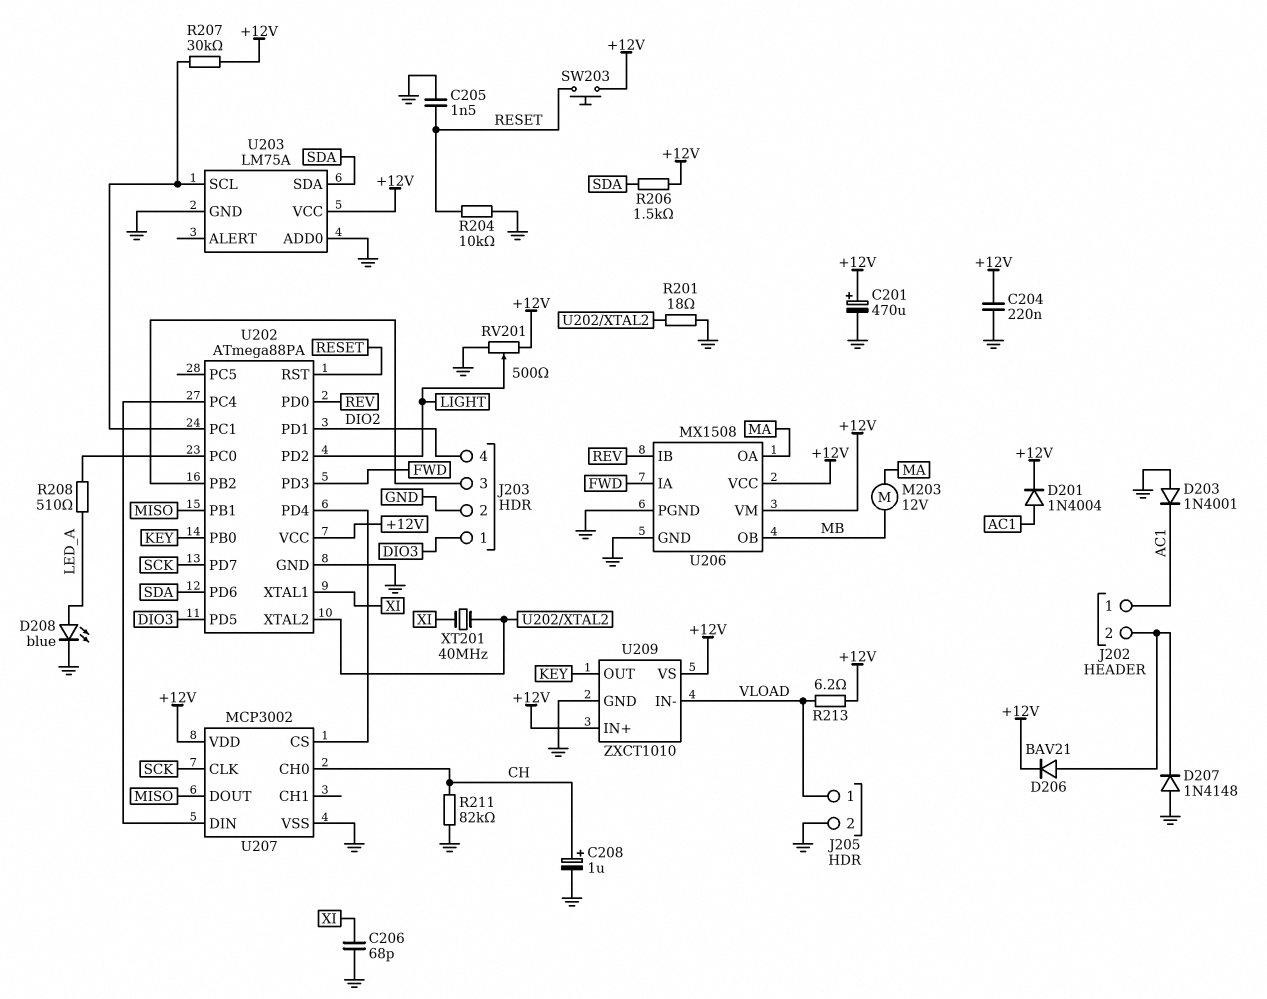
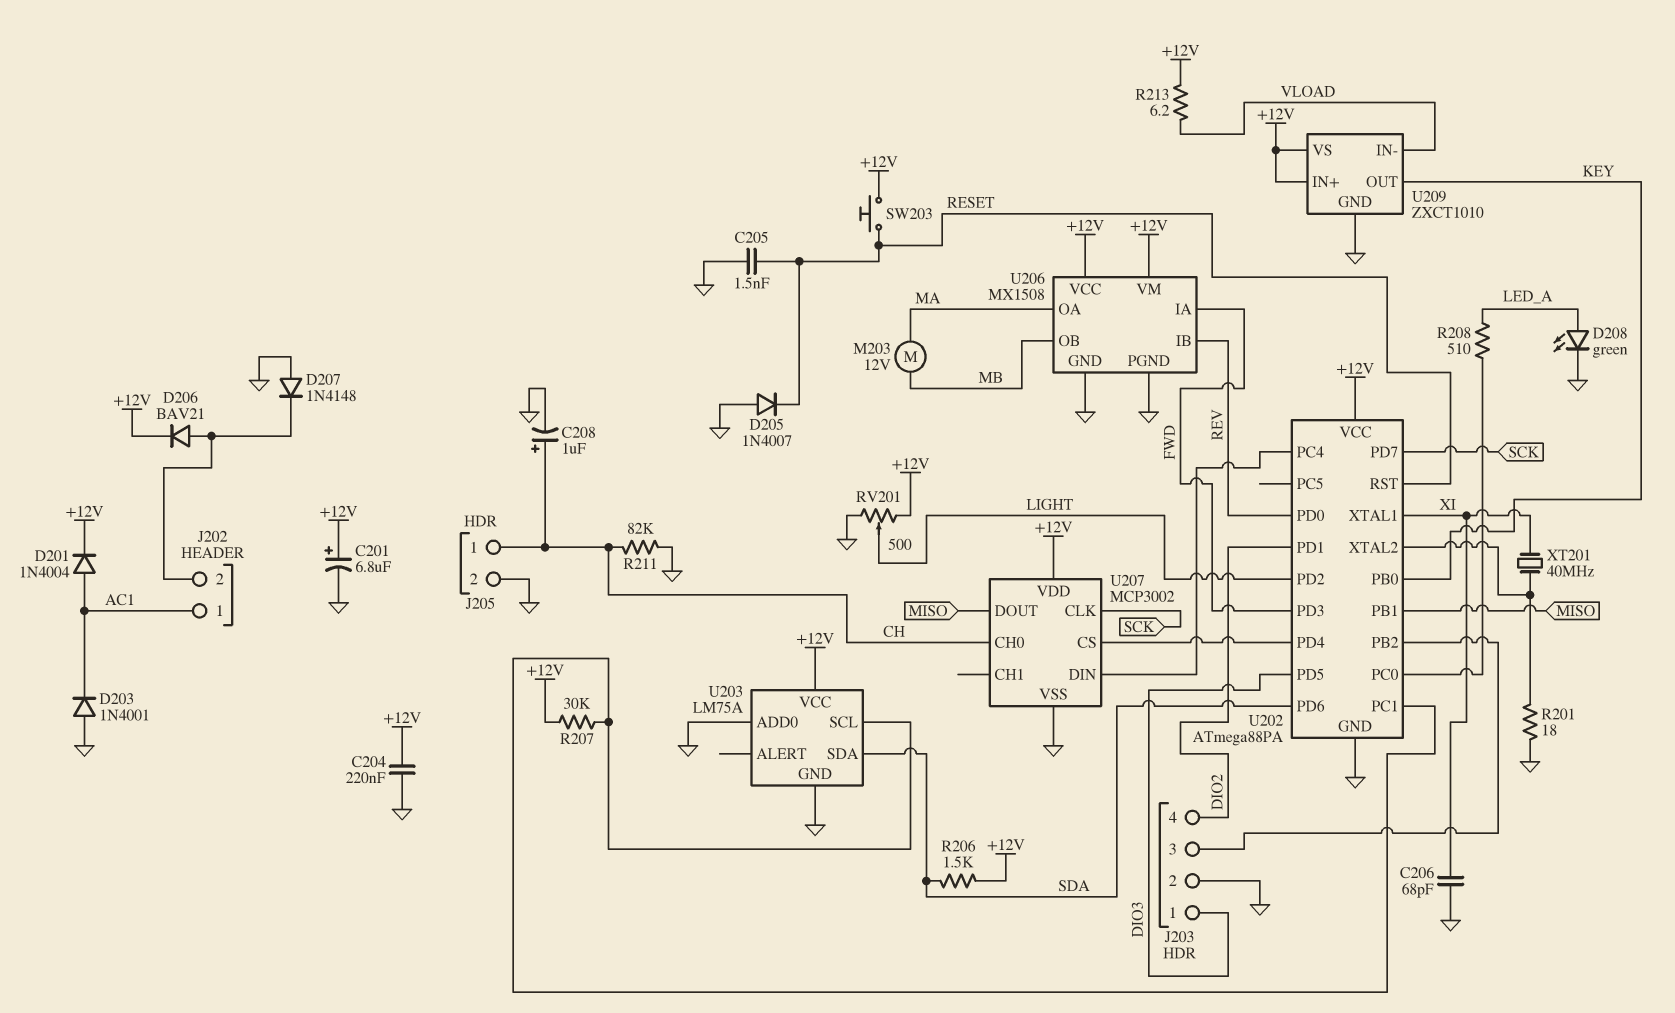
C201: 470uF (plus +12V, minus GND) -> 6.8uF (plus +12V, minus GND)
D205: none -> diode 1N4007 (A GND, K RESET)
D208: LED blue (A LED_A, K GND) -> LED green (A LED_A, K GND)
J205 pin 1: VLOAD -> CH
R204: 10k (GND, RESET) -> none

